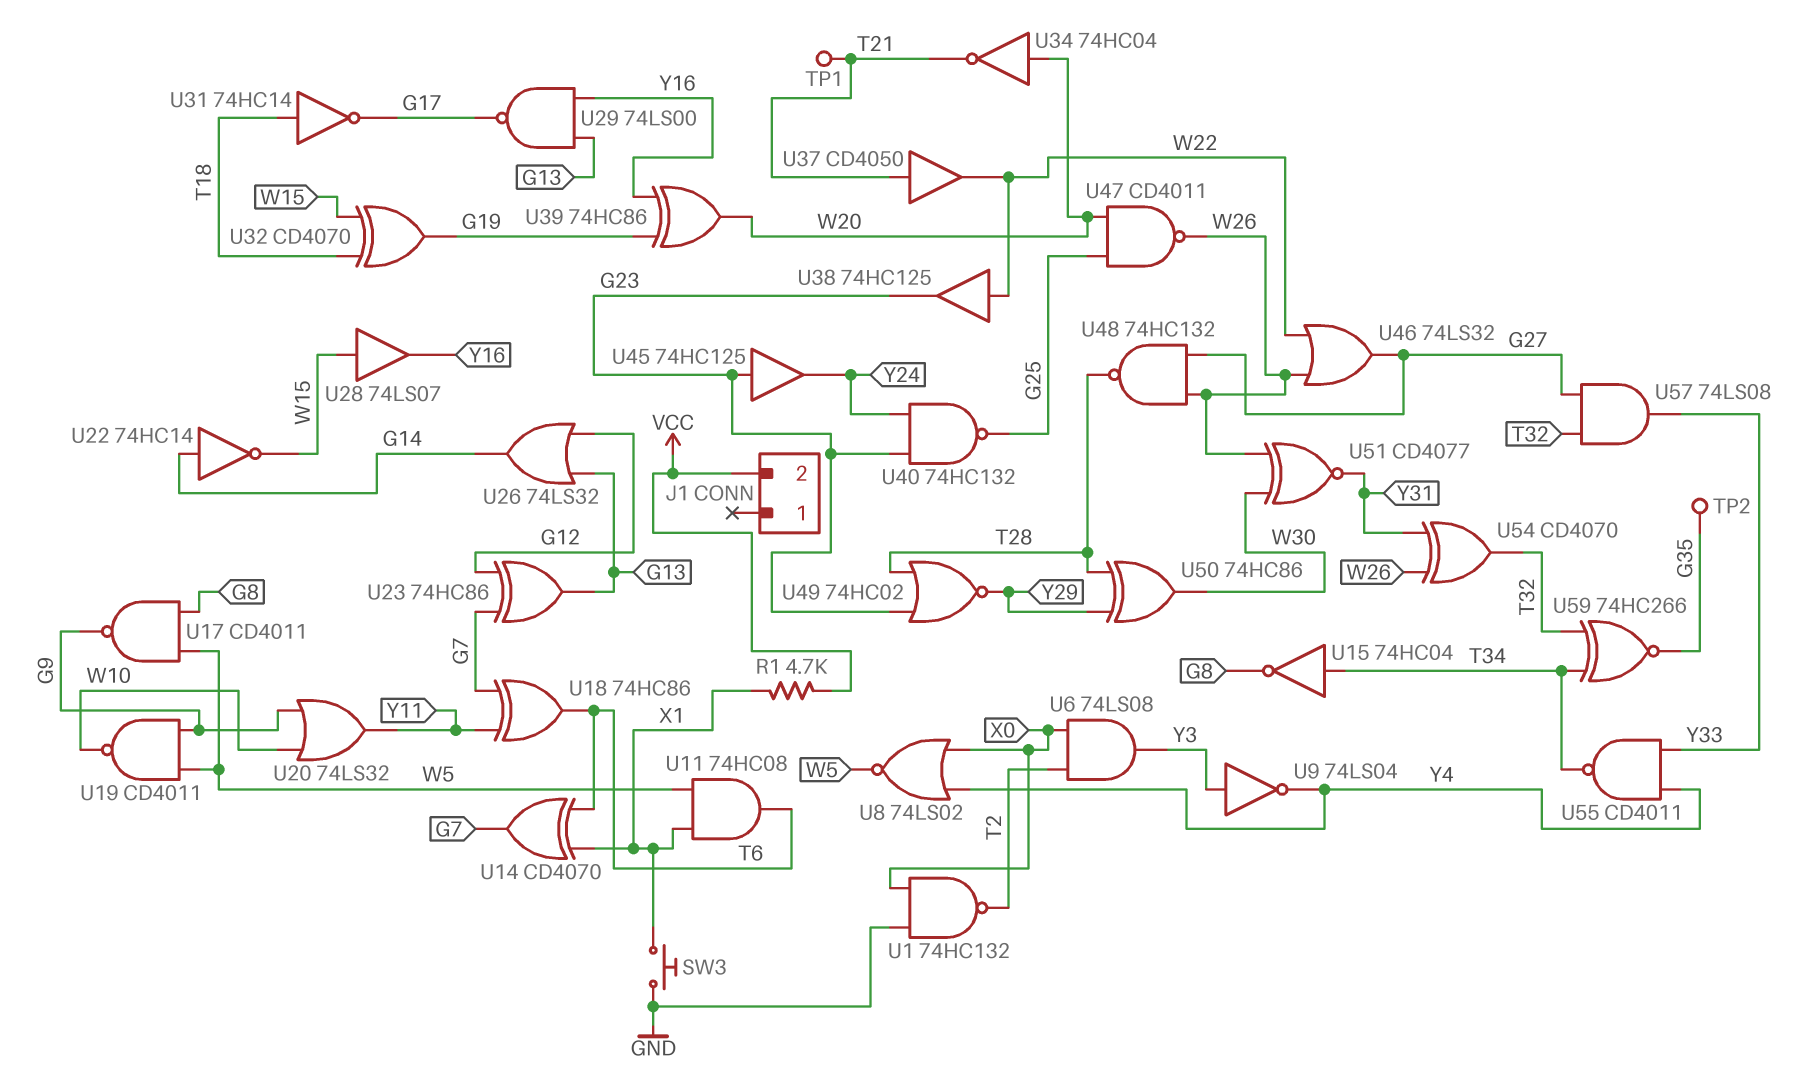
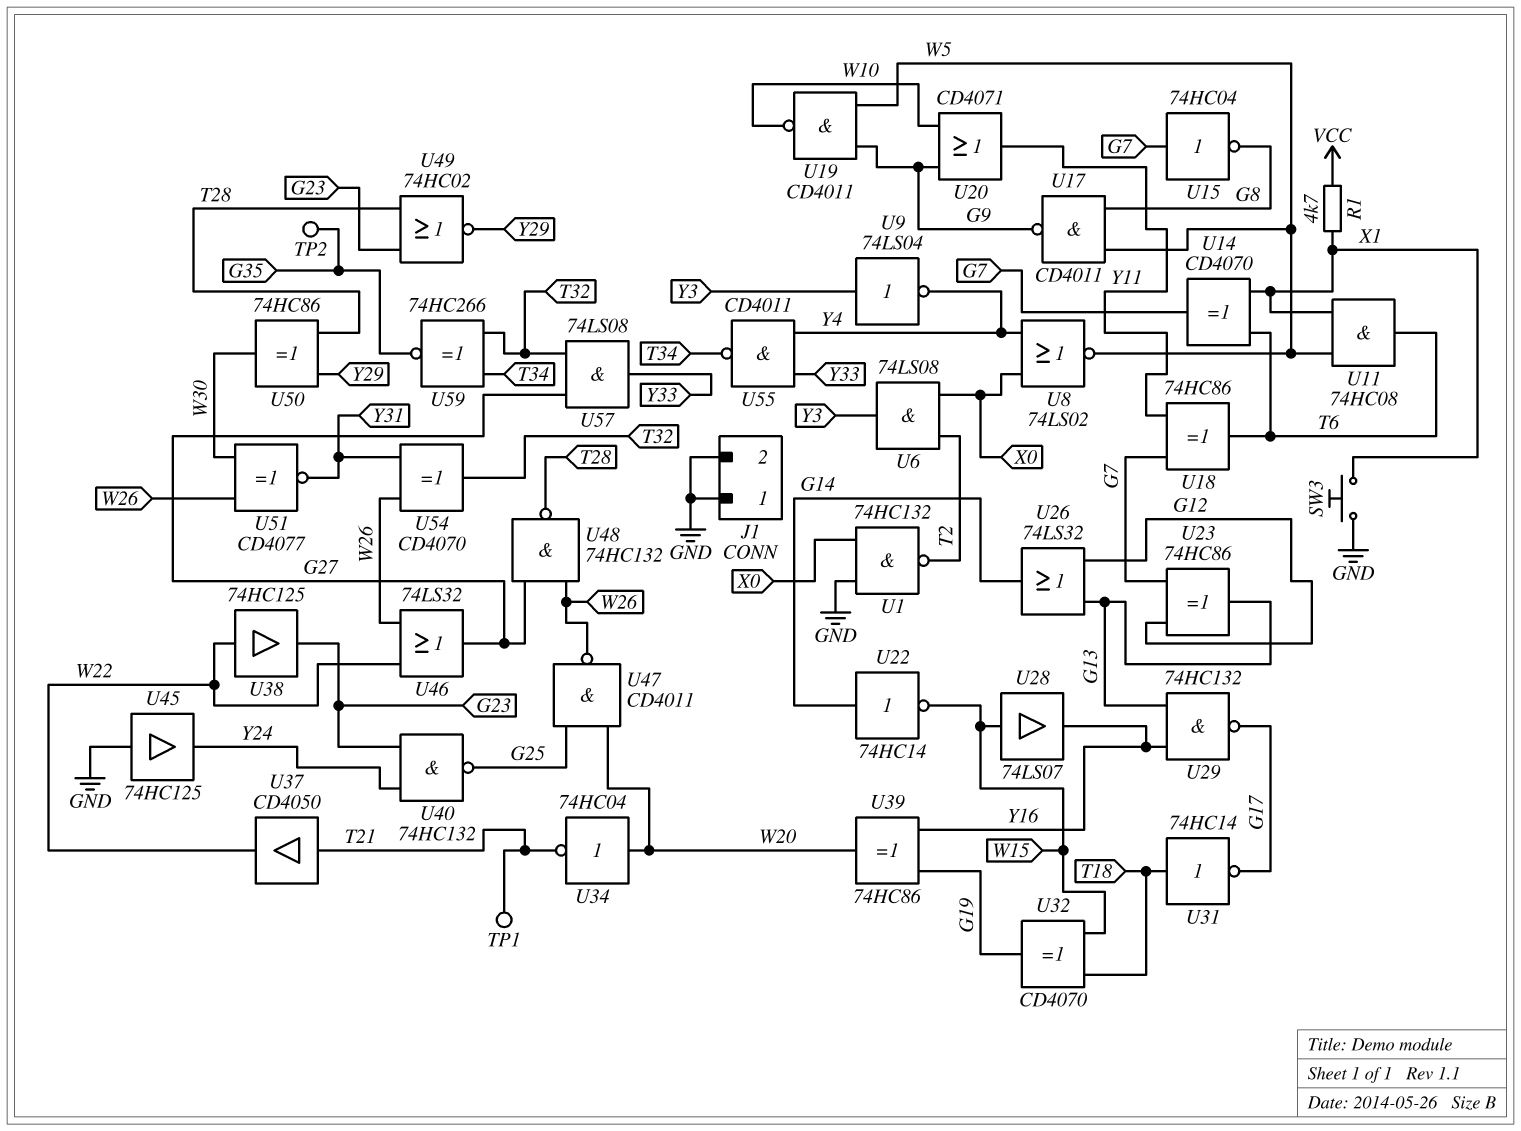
J1 pin 1: none -> GND
J1 pin 2: VCC -> GND
U15: NOT 74HC04 (in T34, out G8) -> NOT 74HC04 (in G7, out G8)
U20: OR 74LS32 (in G9, in W10, out Y11) -> OR CD4071 (in G9, in W10, out Y11)
U29: NAND 74LS00 (in G13, in Y16, out G17) -> NAND 74HC132 (in G13, in Y16, out G17)
U45: buffer 74HC125 (in G23, out Y24) -> buffer 74HC125 (in GND, out Y24)

